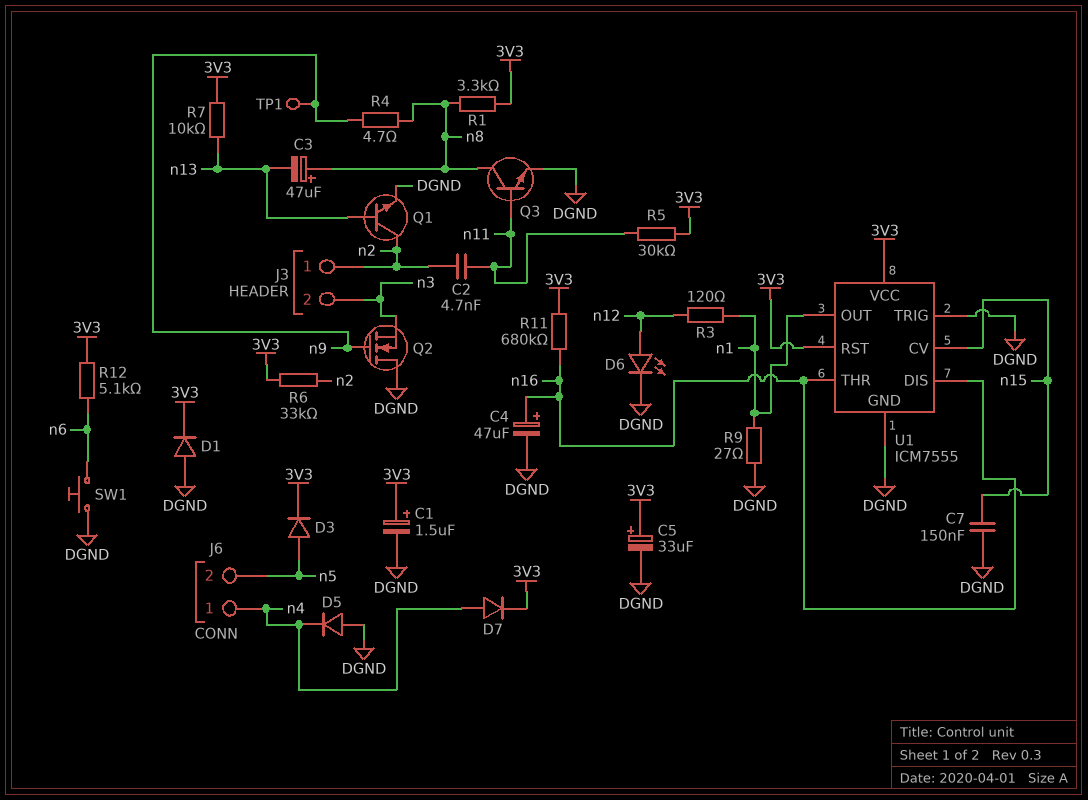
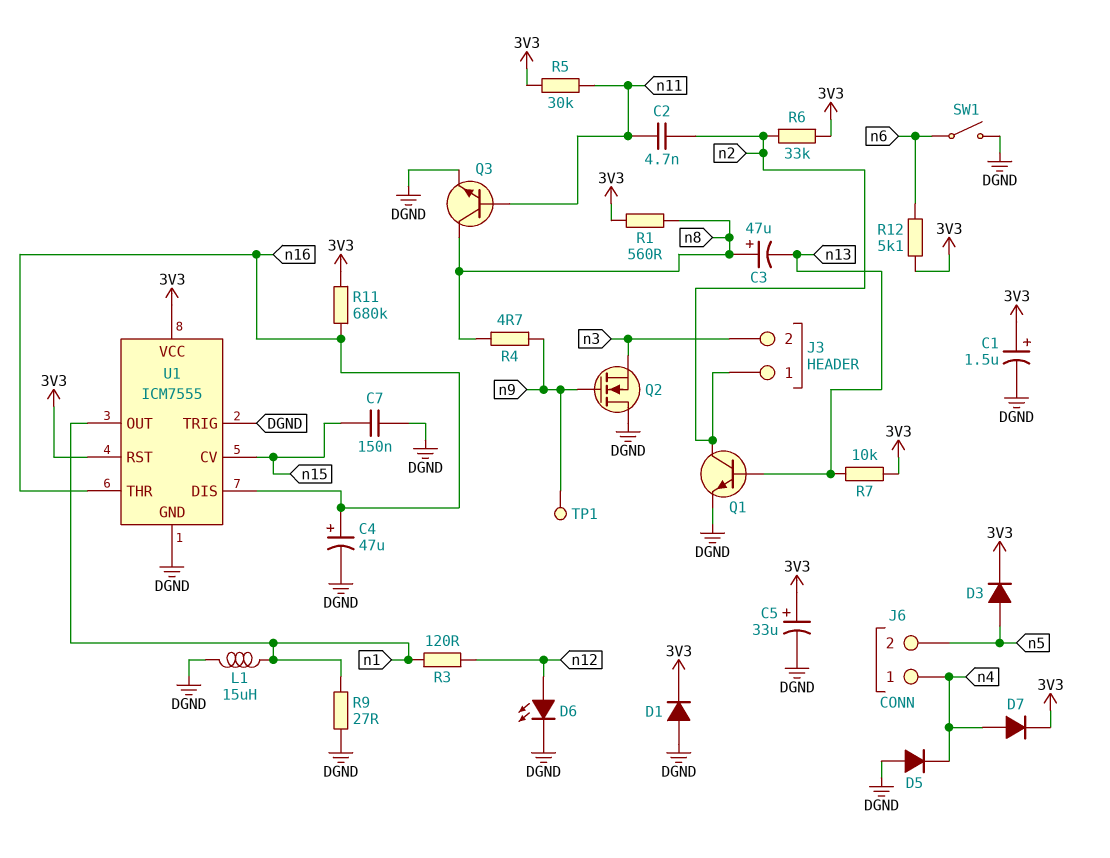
L1: none -> 15uH (DGND, n1)
R1: 3.3k (3V3, n8) -> 560 (3V3, n8)
SW1: button (DGND, n6) -> switch (DGND, n6)

